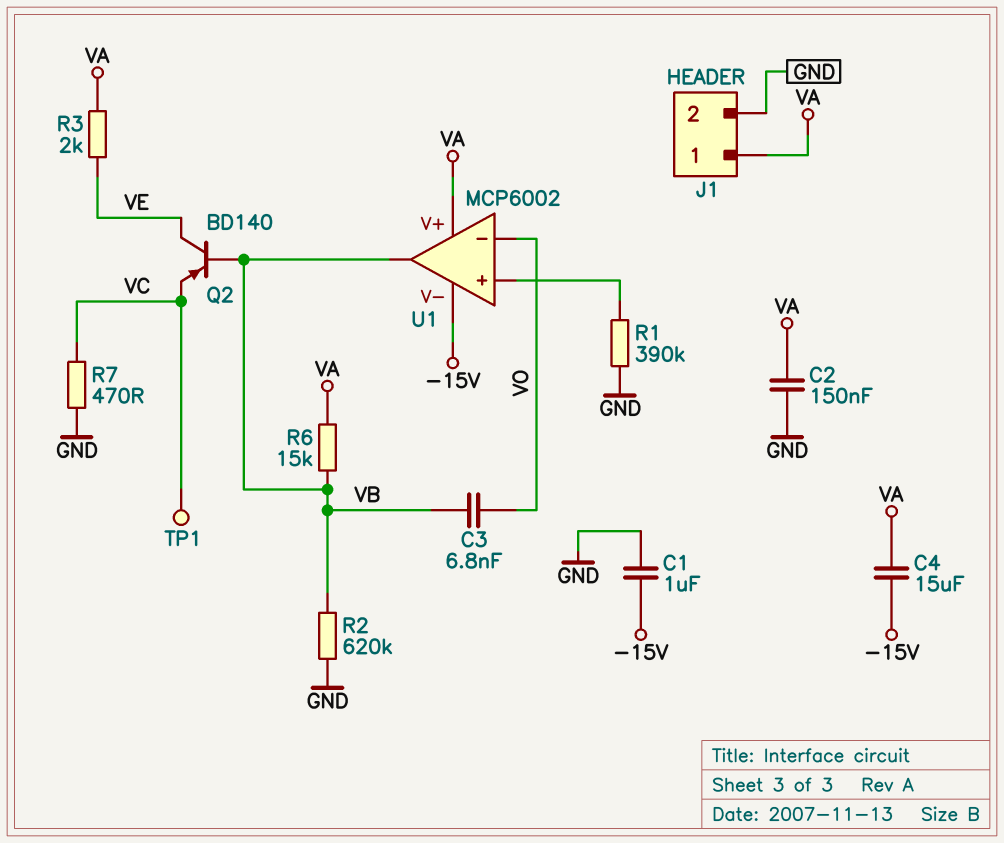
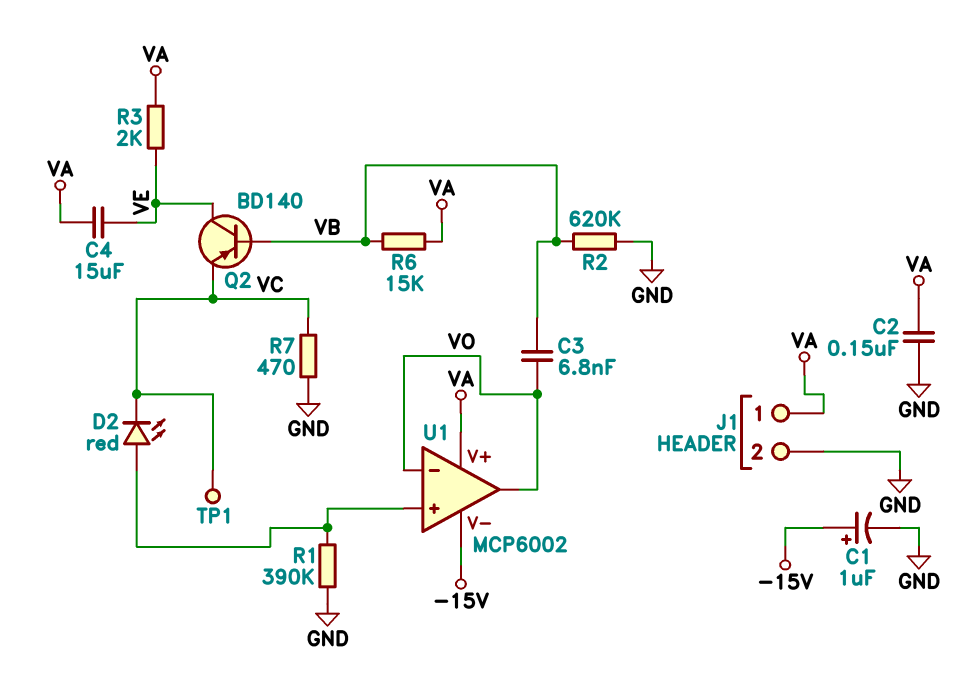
C1: 1uF (-15V, GND) -> 1uF (plus -15V, minus GND)
C4: 15uF (-15V, VA) -> 15uF (VA, VE)
D2: none -> LED red (A U1/in+, K VC)
U1 pin out: VB -> VO

